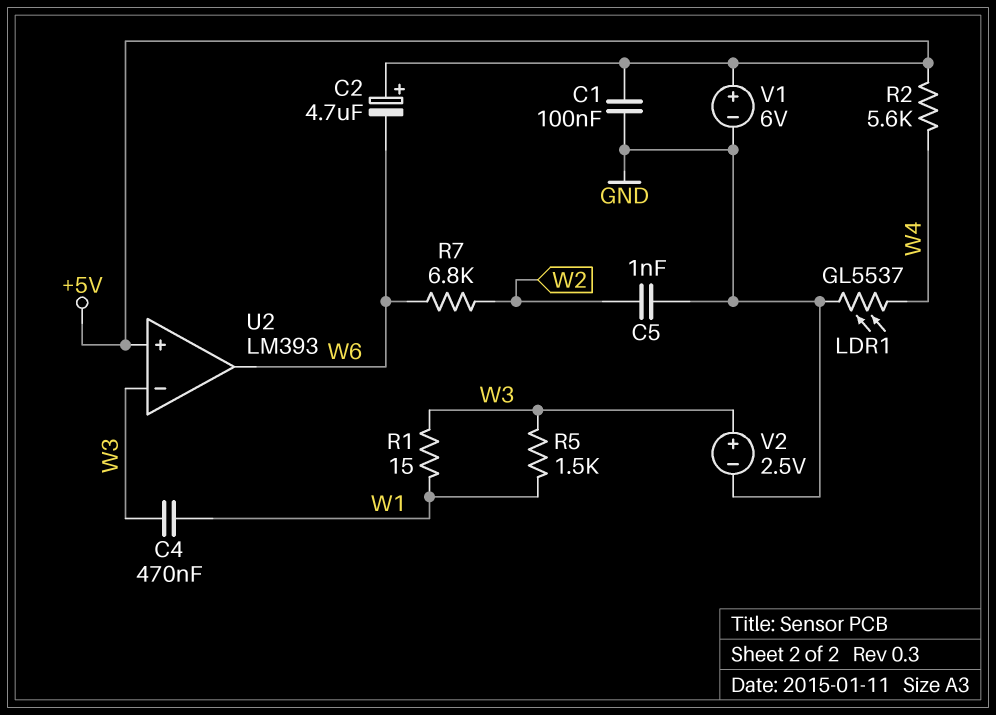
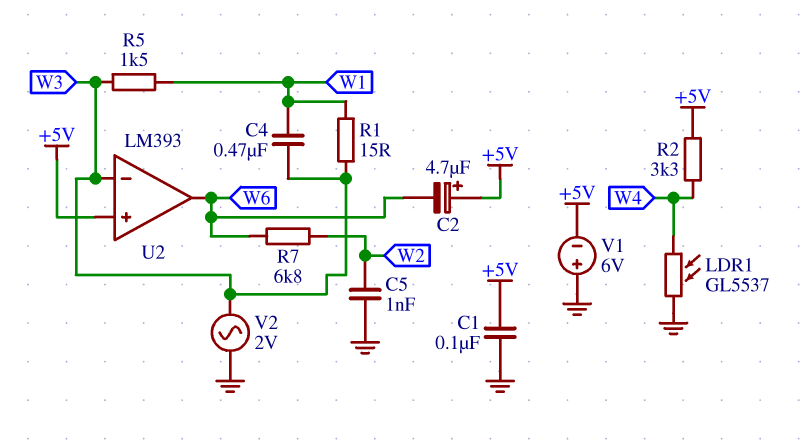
R2: 5.6k (+5V, W4) -> 3.3k (+5V, W4)
V1: 6V (plus +5V, minus GND) -> 6V (plus GND, minus +5V)
V2: 2.5V (plus W3, minus GND) -> AC 2V (GND, W3)

